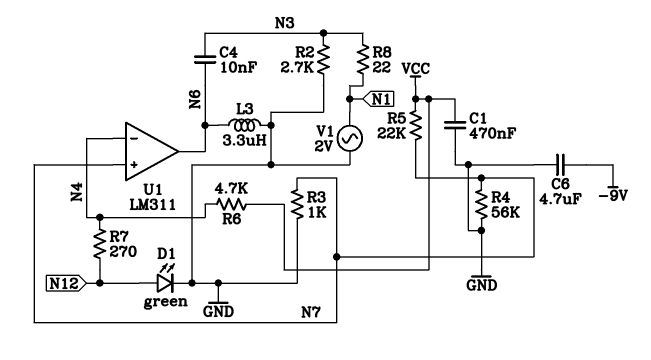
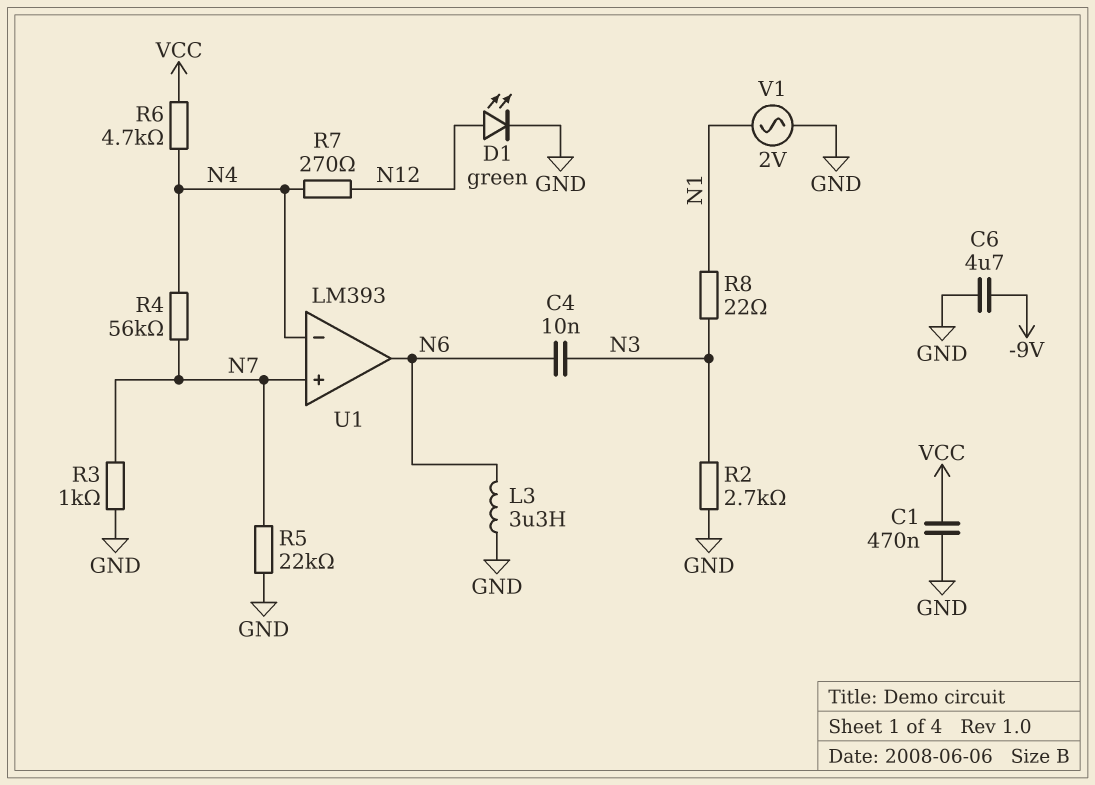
R4: 56k (GND, N7) -> 56k (N4, N7)
R5: 22k (N7, VCC) -> 22k (GND, N7)
U1: LM311 -> LM393

